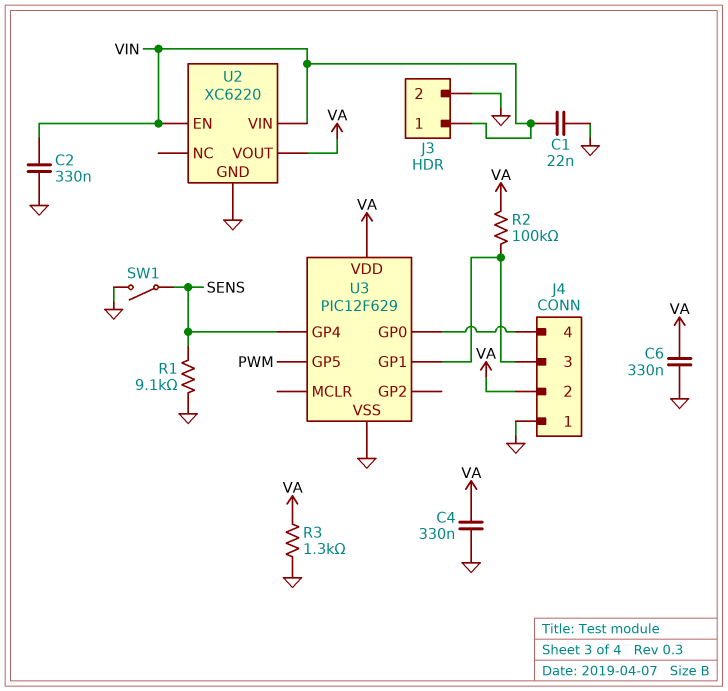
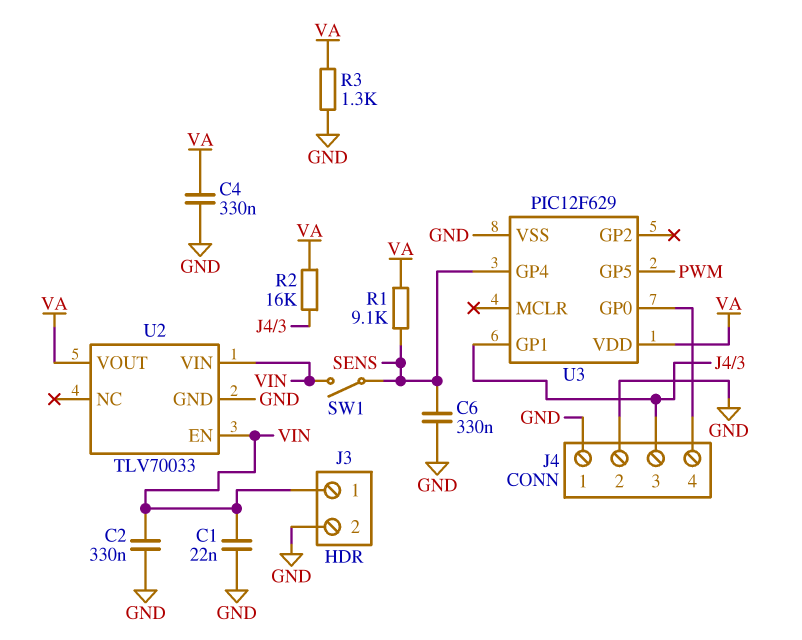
C6: 330nF (GND, VA) -> 330nF (GND, SENS)
J4 pin 2: VA -> GND
R1: 9.1k (GND, SENS) -> 9.1k (SENS, VA)
R2: 100k (J4/3, VA) -> 16k (J4/3, VA)
SW1: switch (GND, SENS) -> switch (SENS, VIN)
U2: XC6220 -> TLV70033

